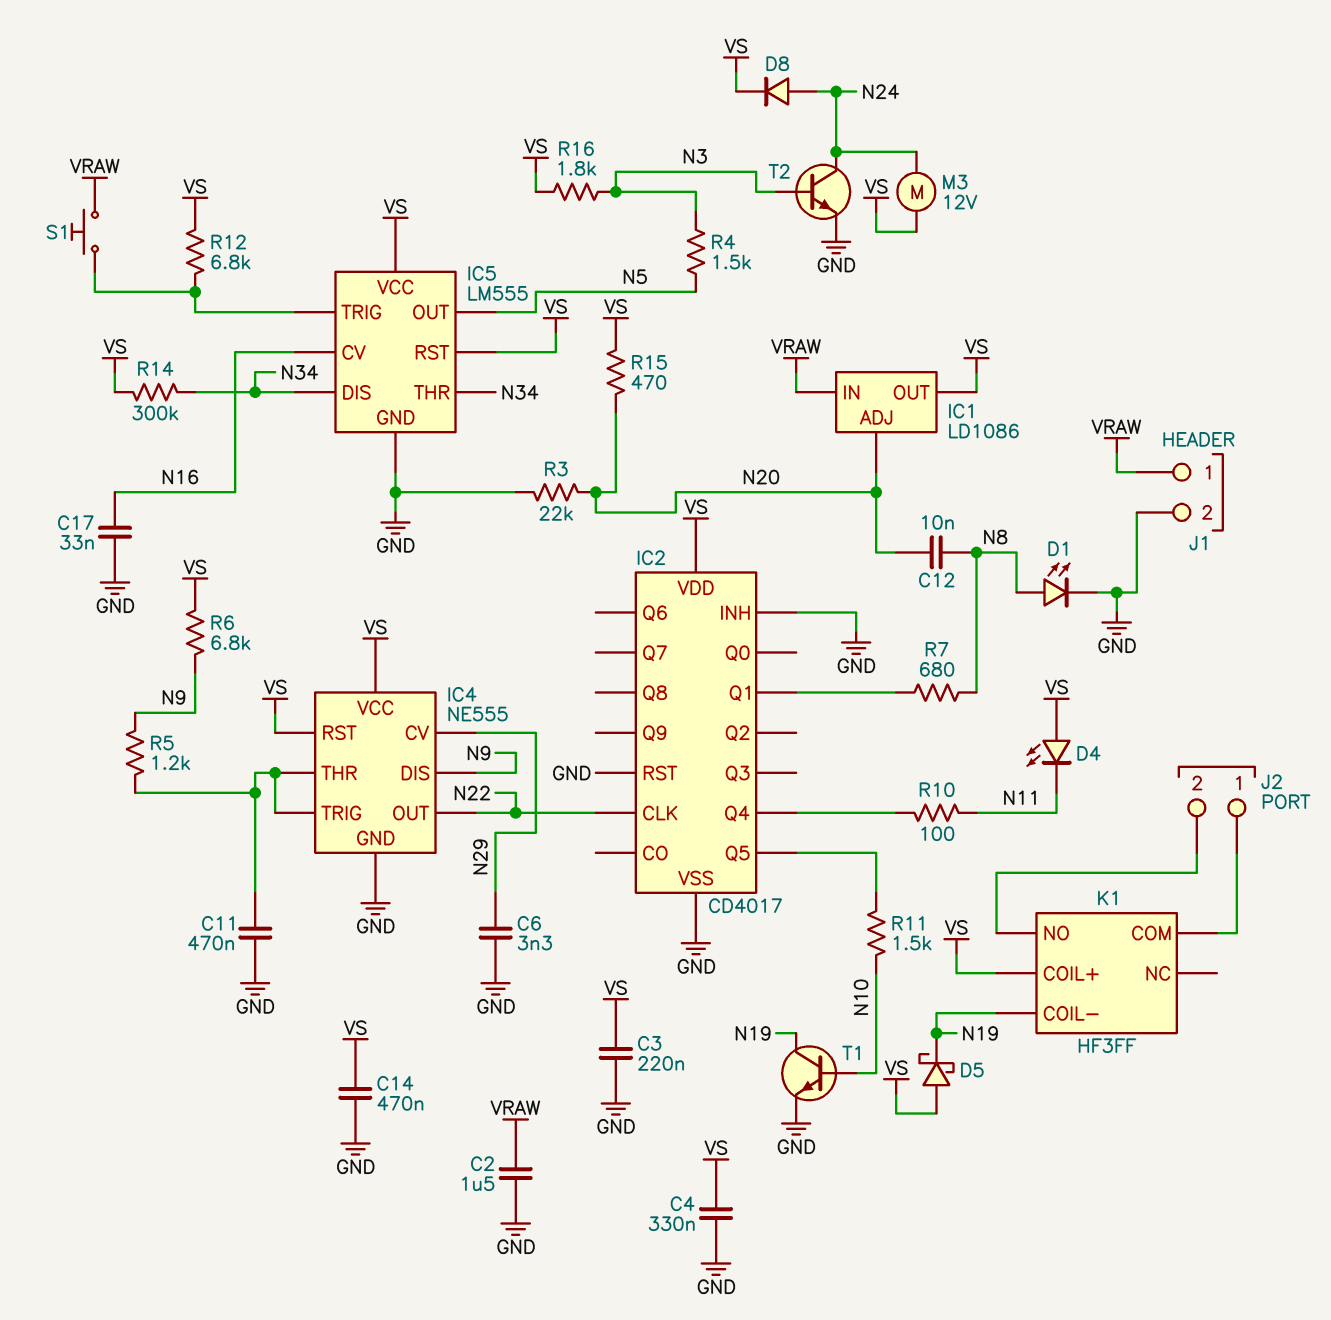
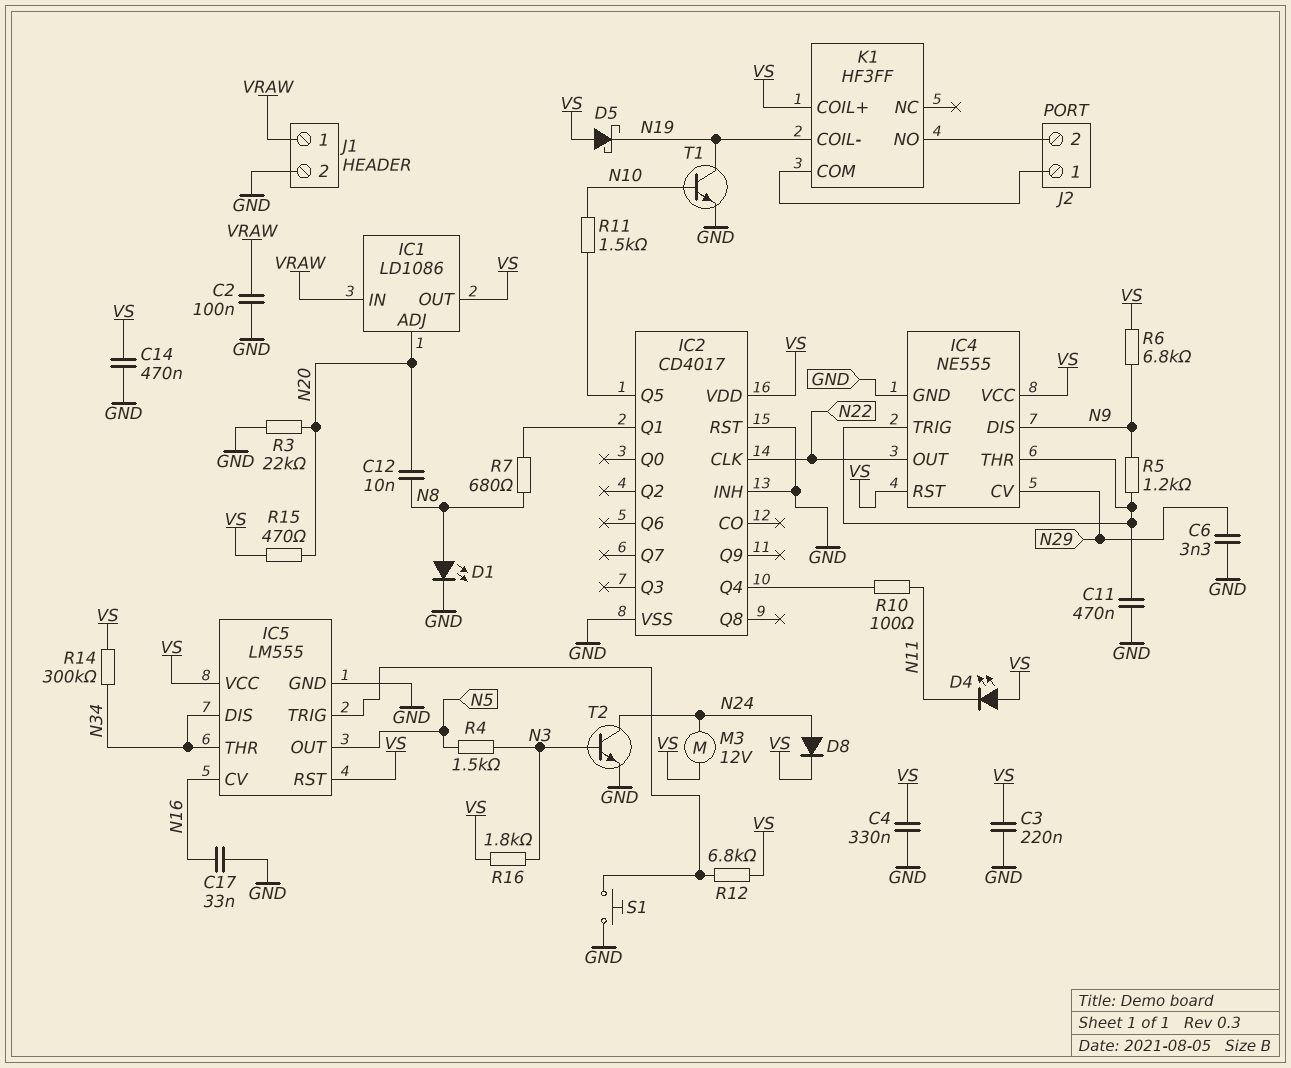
C2: 1.5uF (GND, VRAW) -> 100nF (GND, VRAW)
S1: button (IC5/TRIG, VRAW) -> button (GND, IC5/TRIG)

